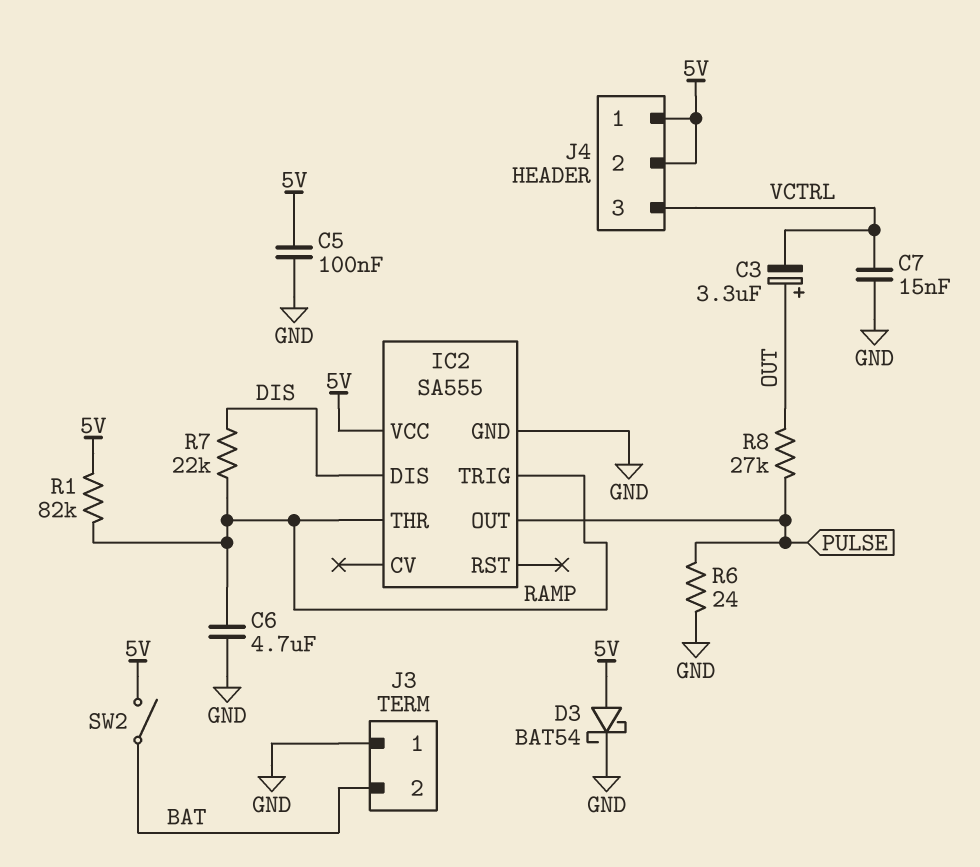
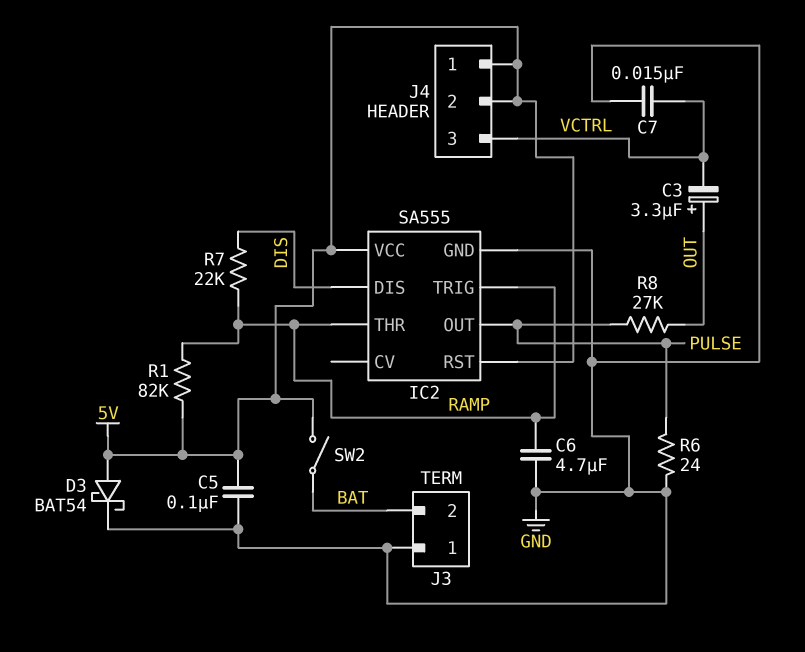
IC2 pin RST: none -> 5V

